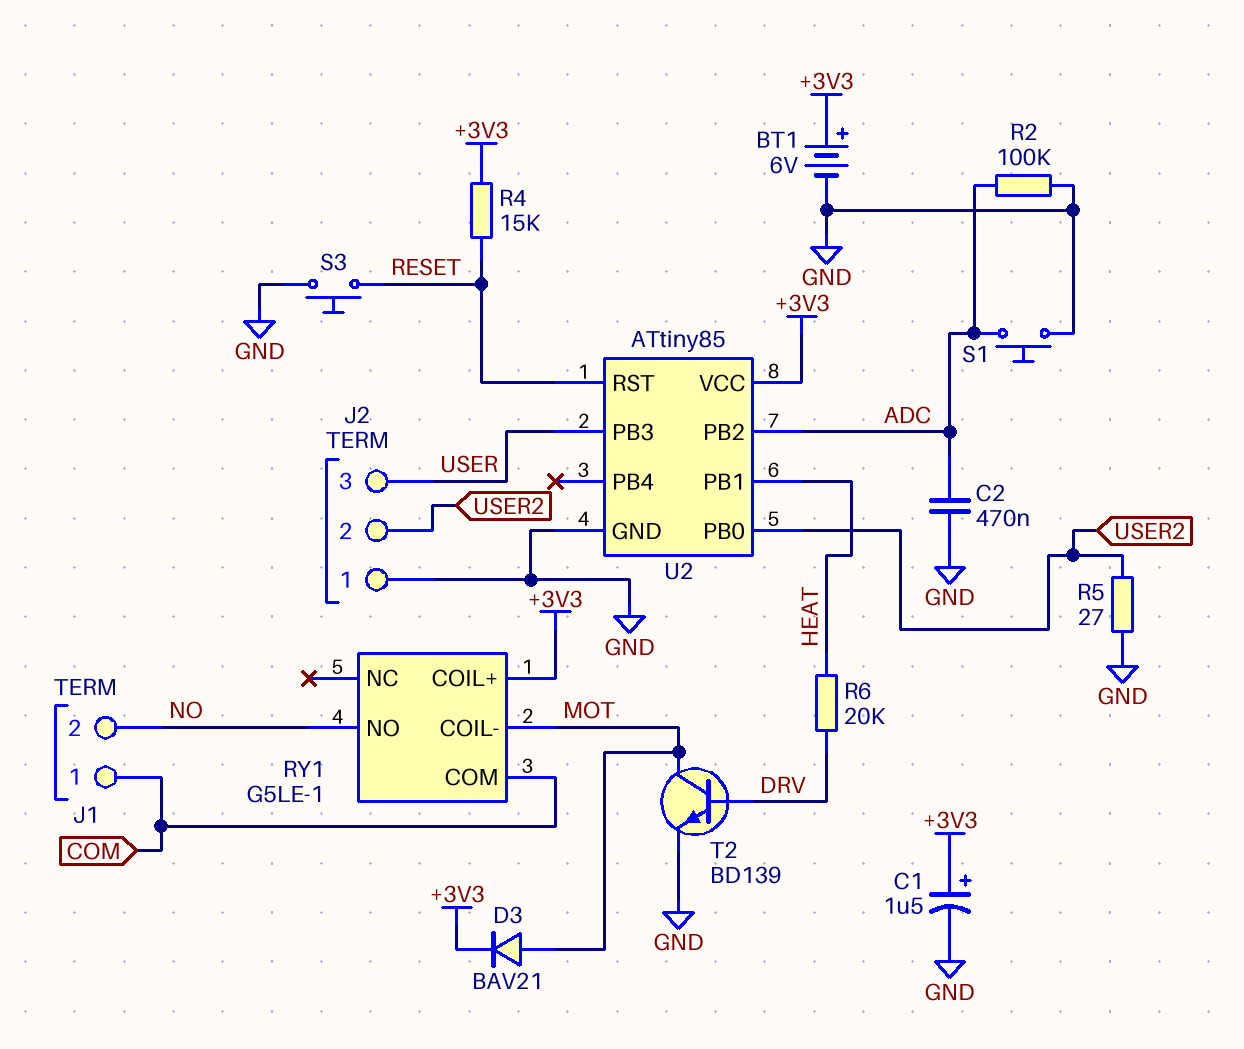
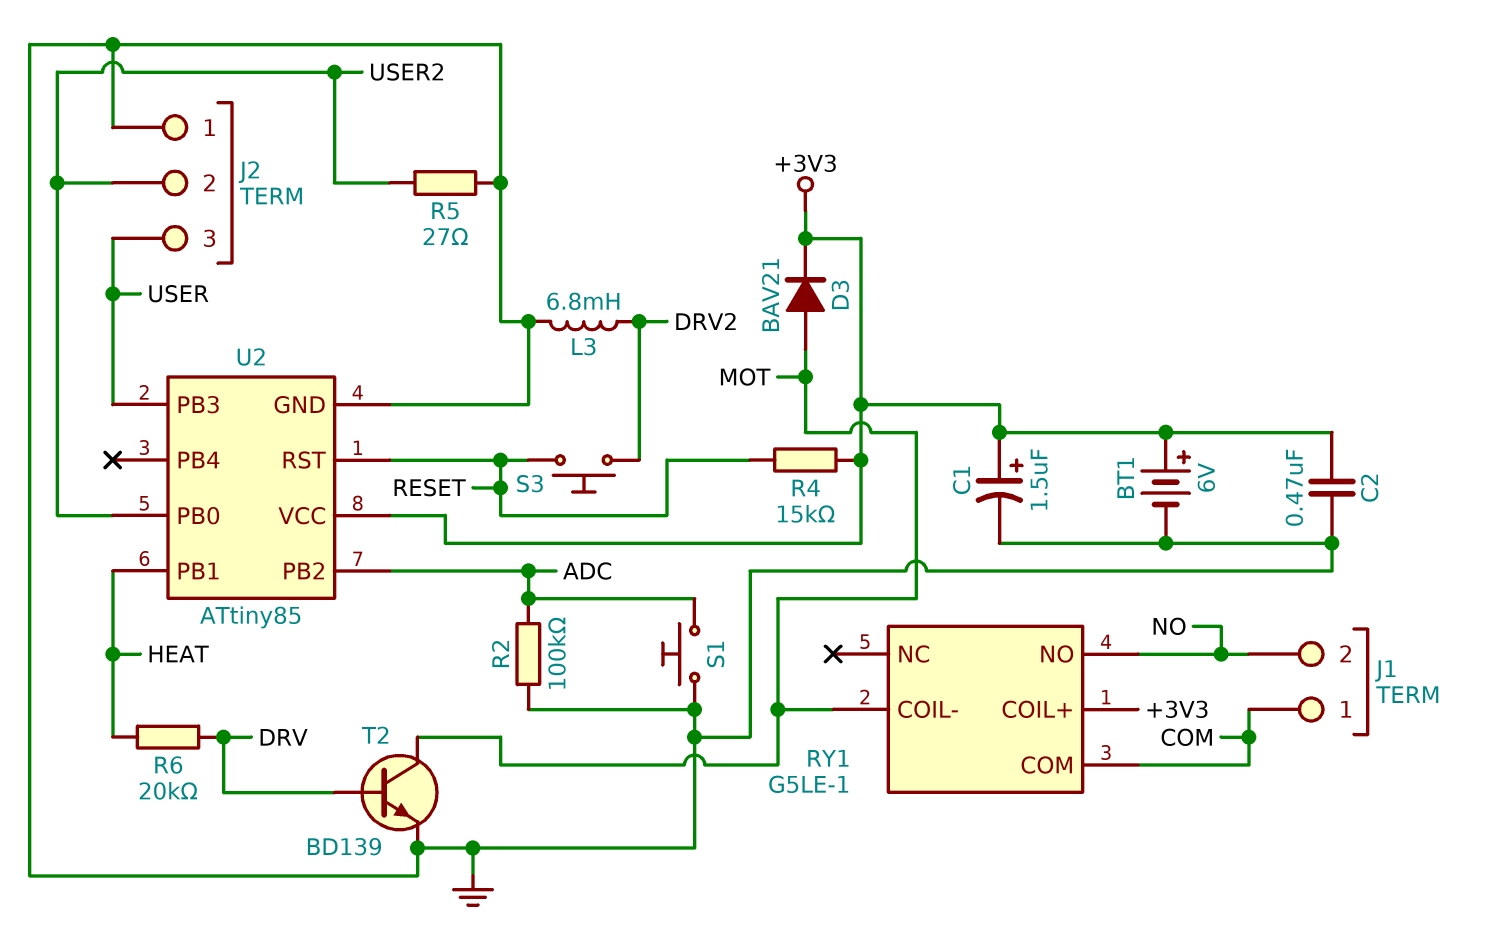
C2: 470nF (ADC, GND) -> 470nF (+3V3, GND)
L3: none -> 6.8mH (DRV2, GND)
S3: button (GND, RESET) -> button (DRV2, RESET)

